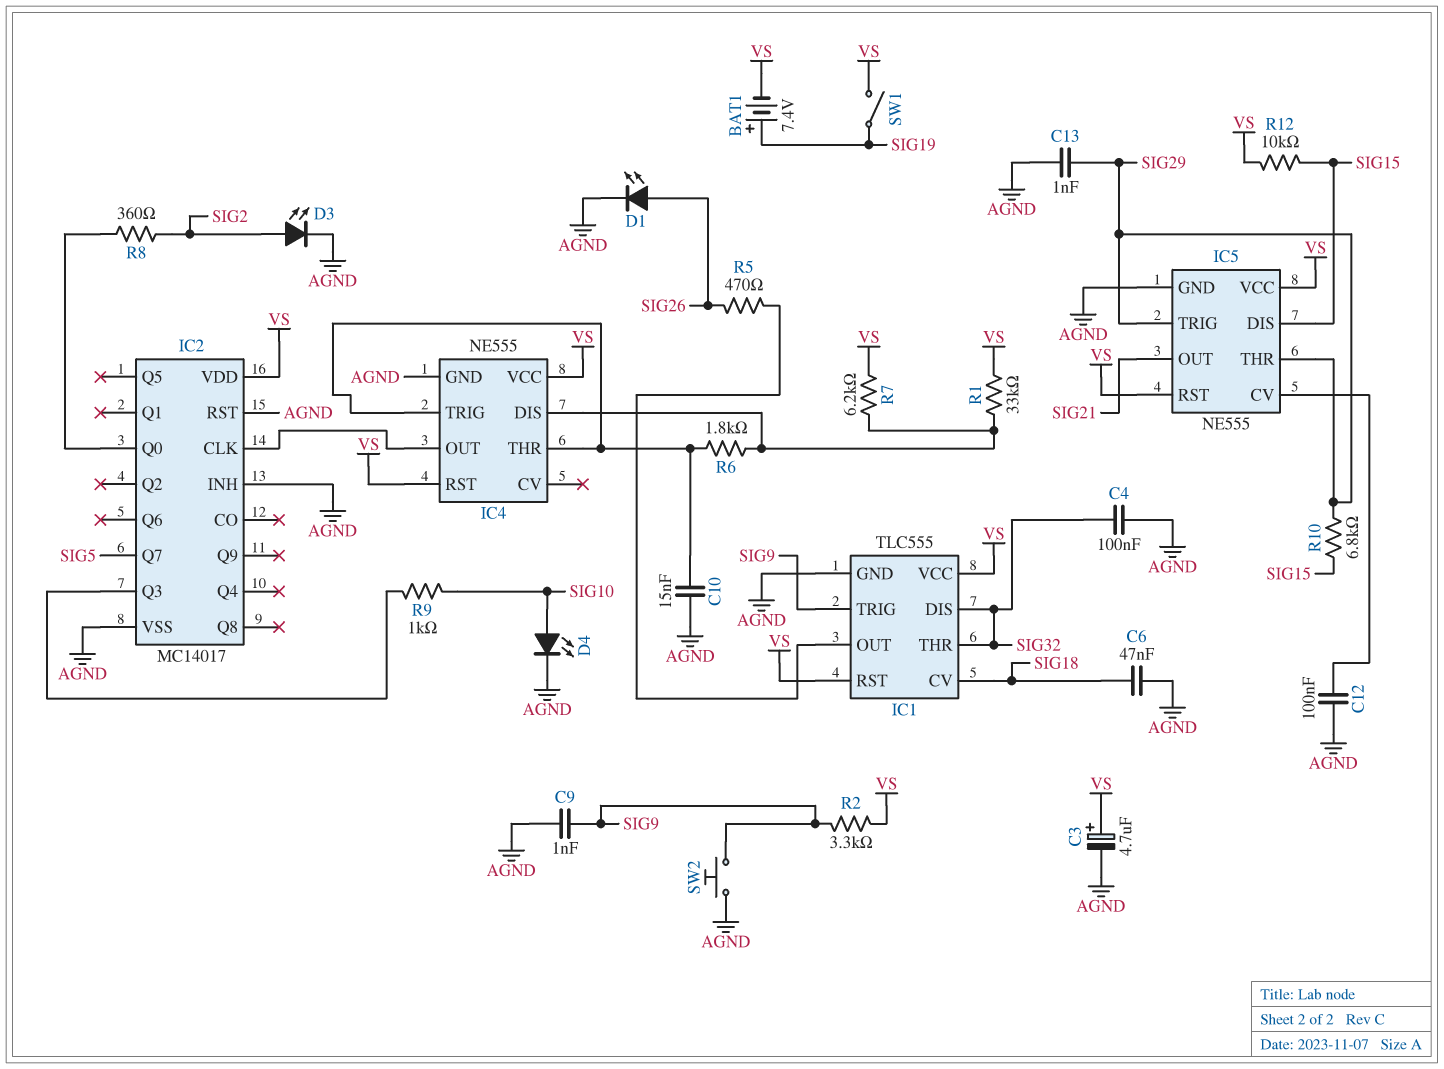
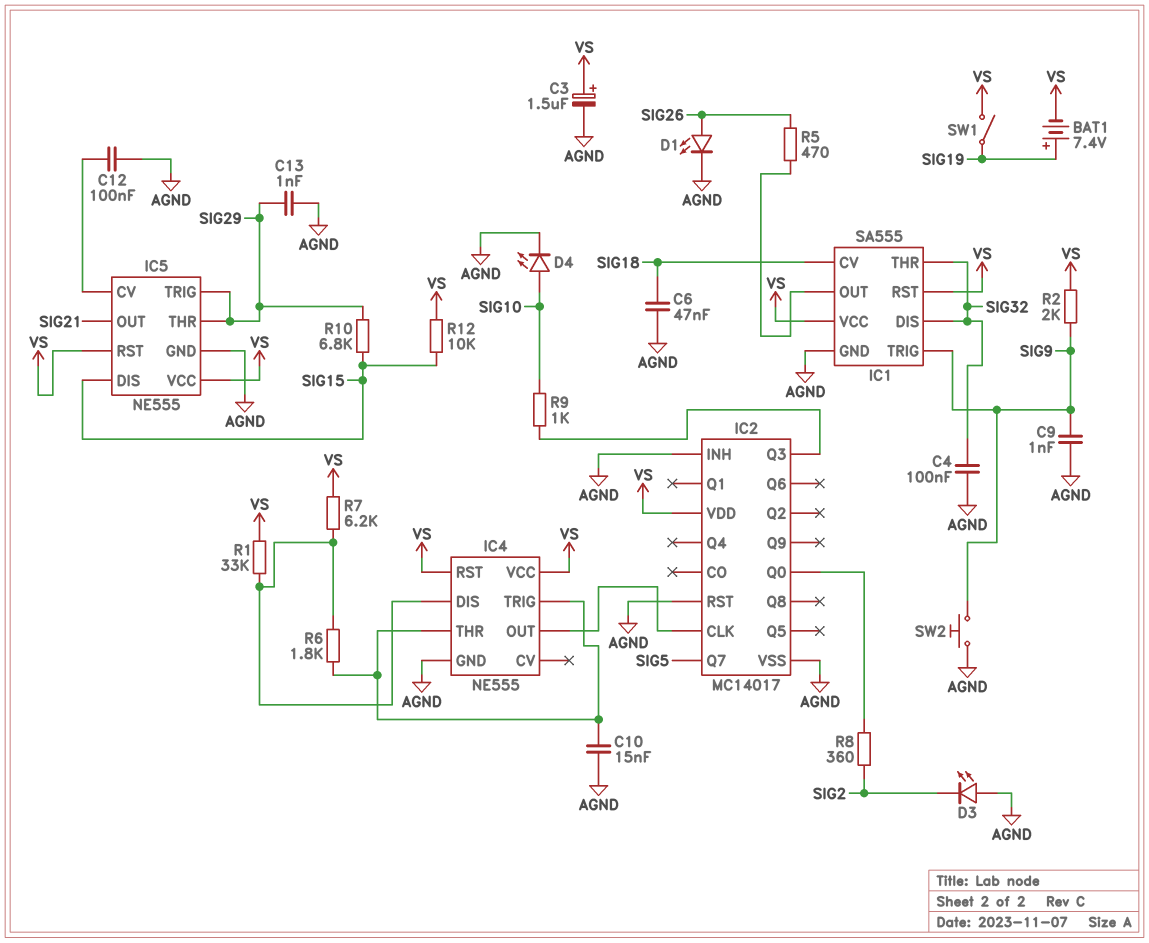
C3: 4.7uF (plus VS, minus AGND) -> 1.5uF (plus VS, minus AGND)
D3: LED (A SIG2, K AGND) -> LED (A AGND, K SIG2)
IC1: TLC555 -> SA555
R2: 3.3k (SIG9, VS) -> 2k (SIG9, VS)

